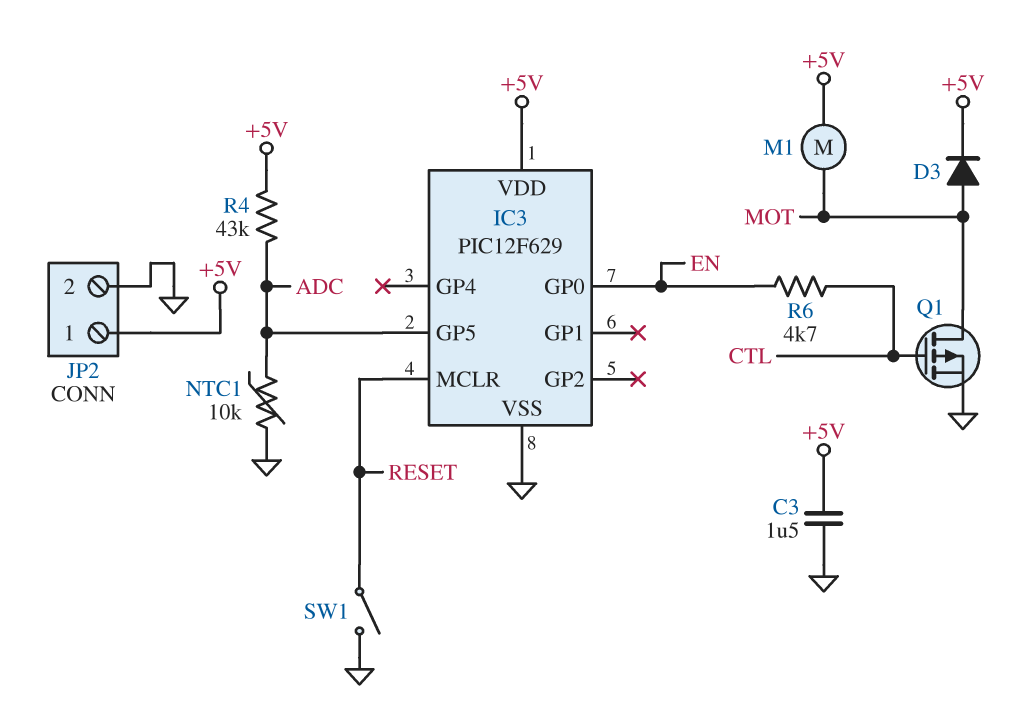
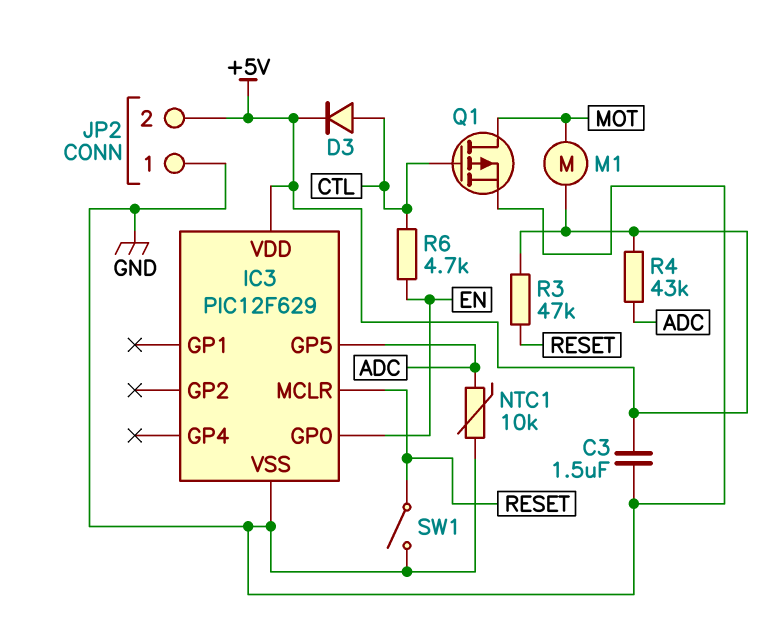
D3: diode (A MOT, K +5V) -> diode (A CTL, K +5V)
JP2 pin 1: +5V -> GND
JP2 pin 2: GND -> +5V
R3: none -> 47k (+5V, RESET)

